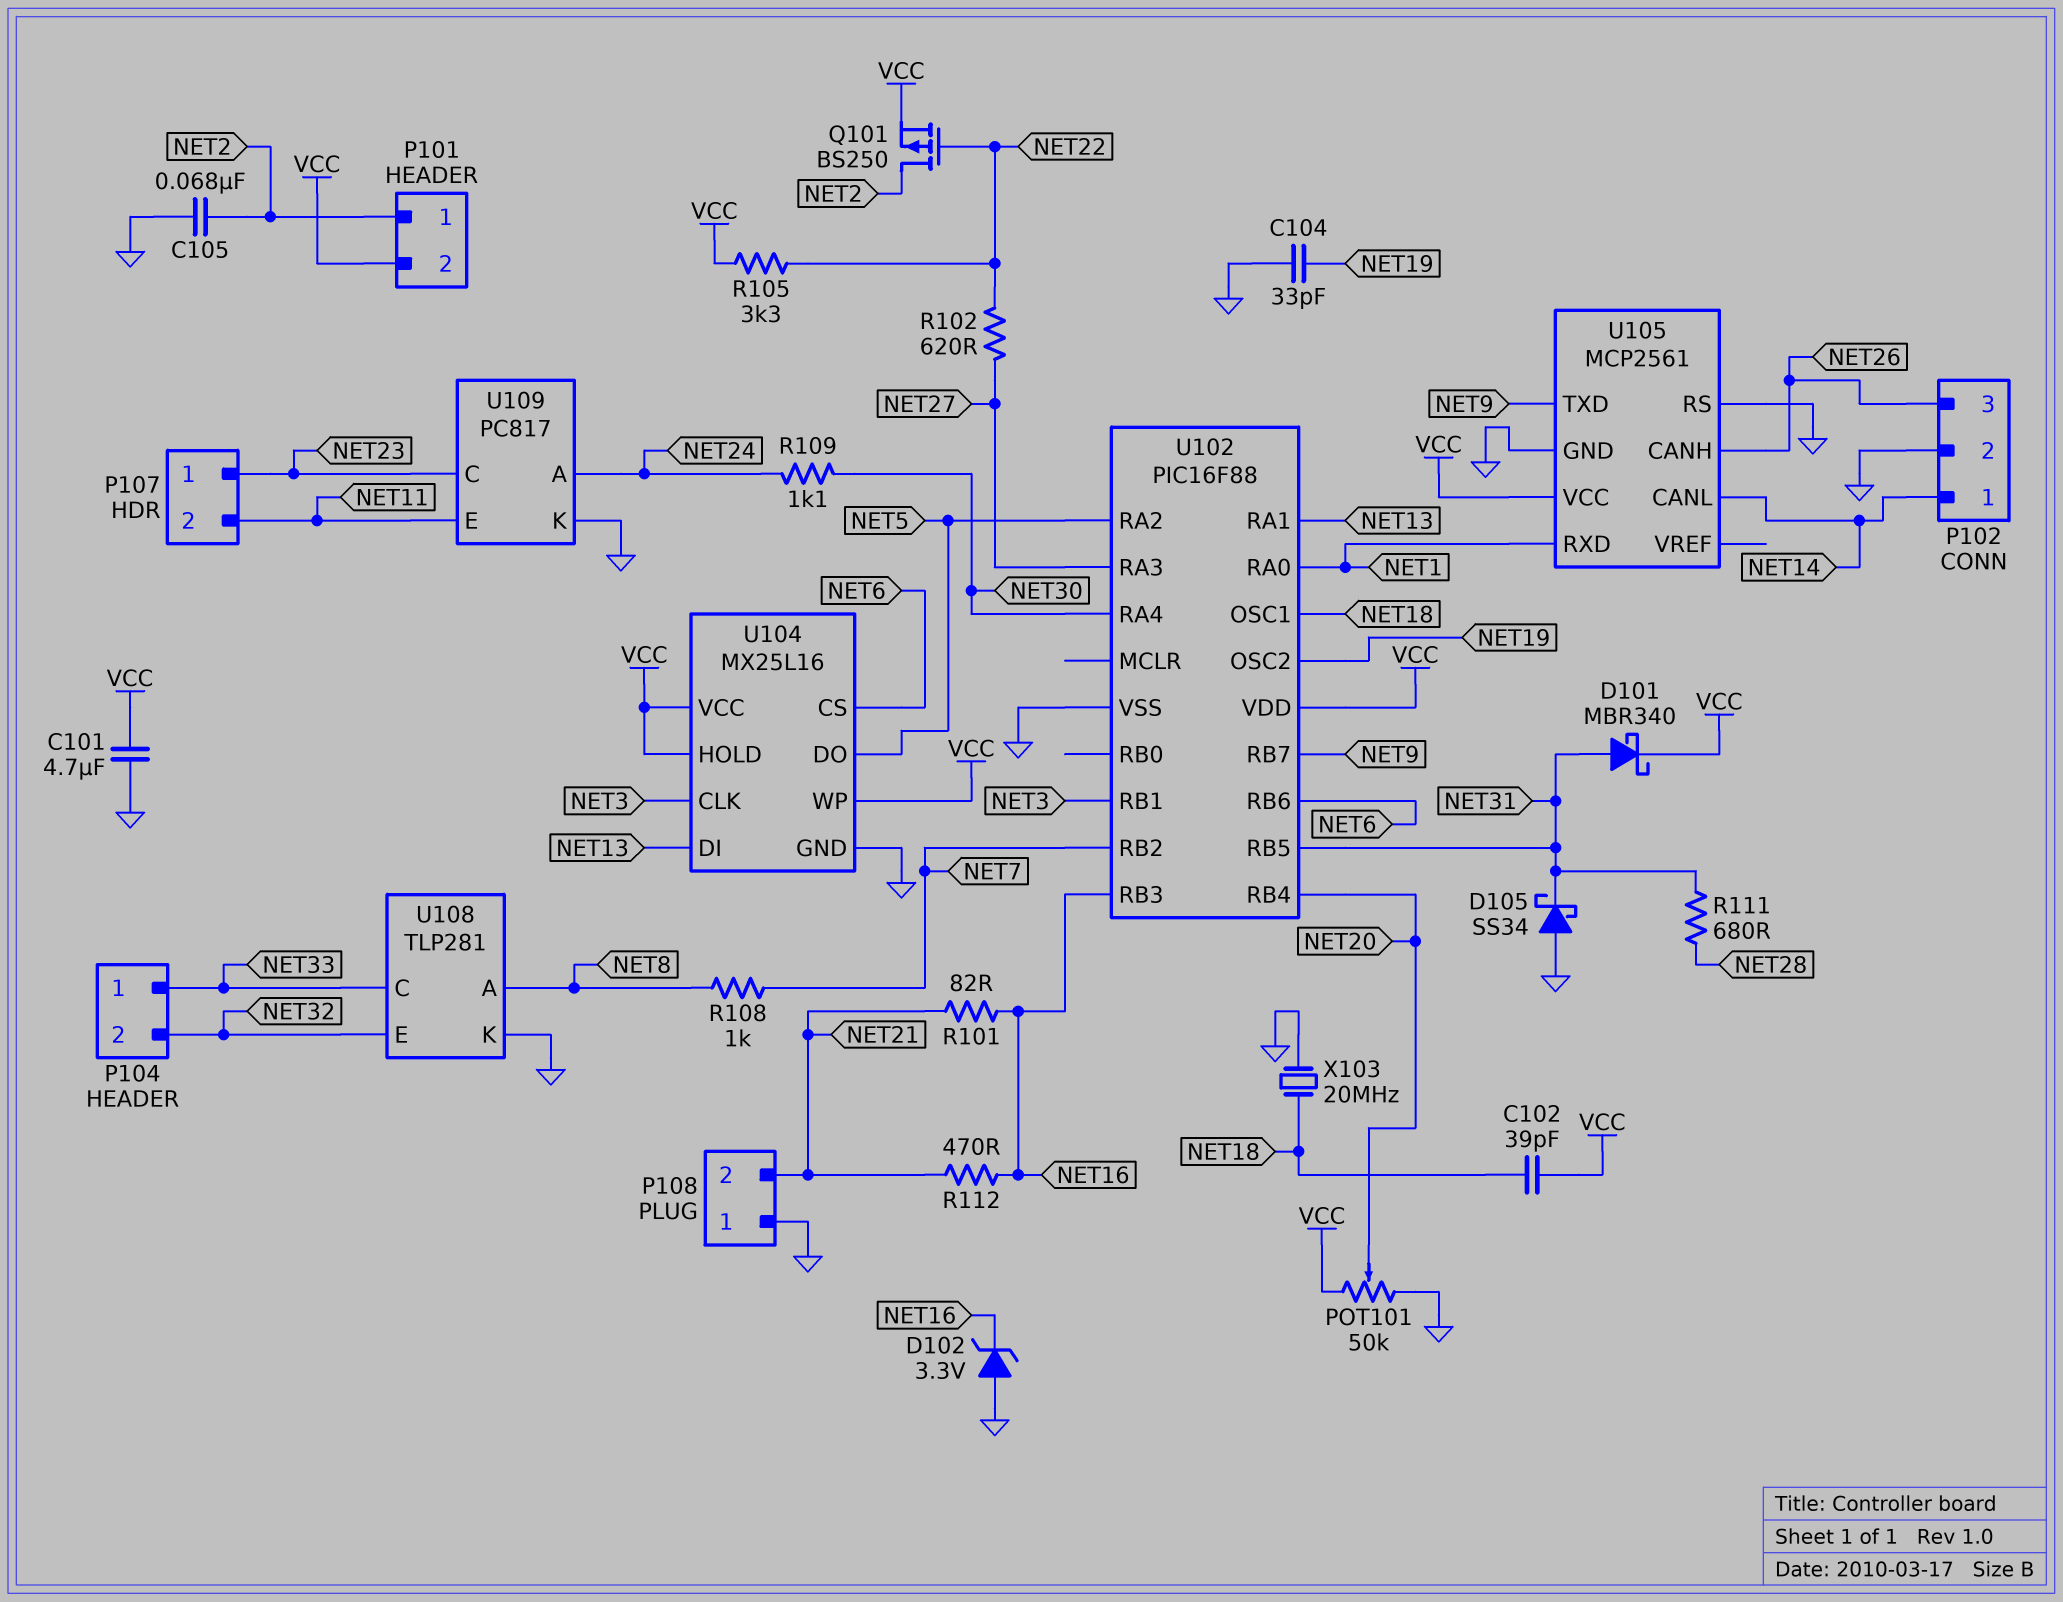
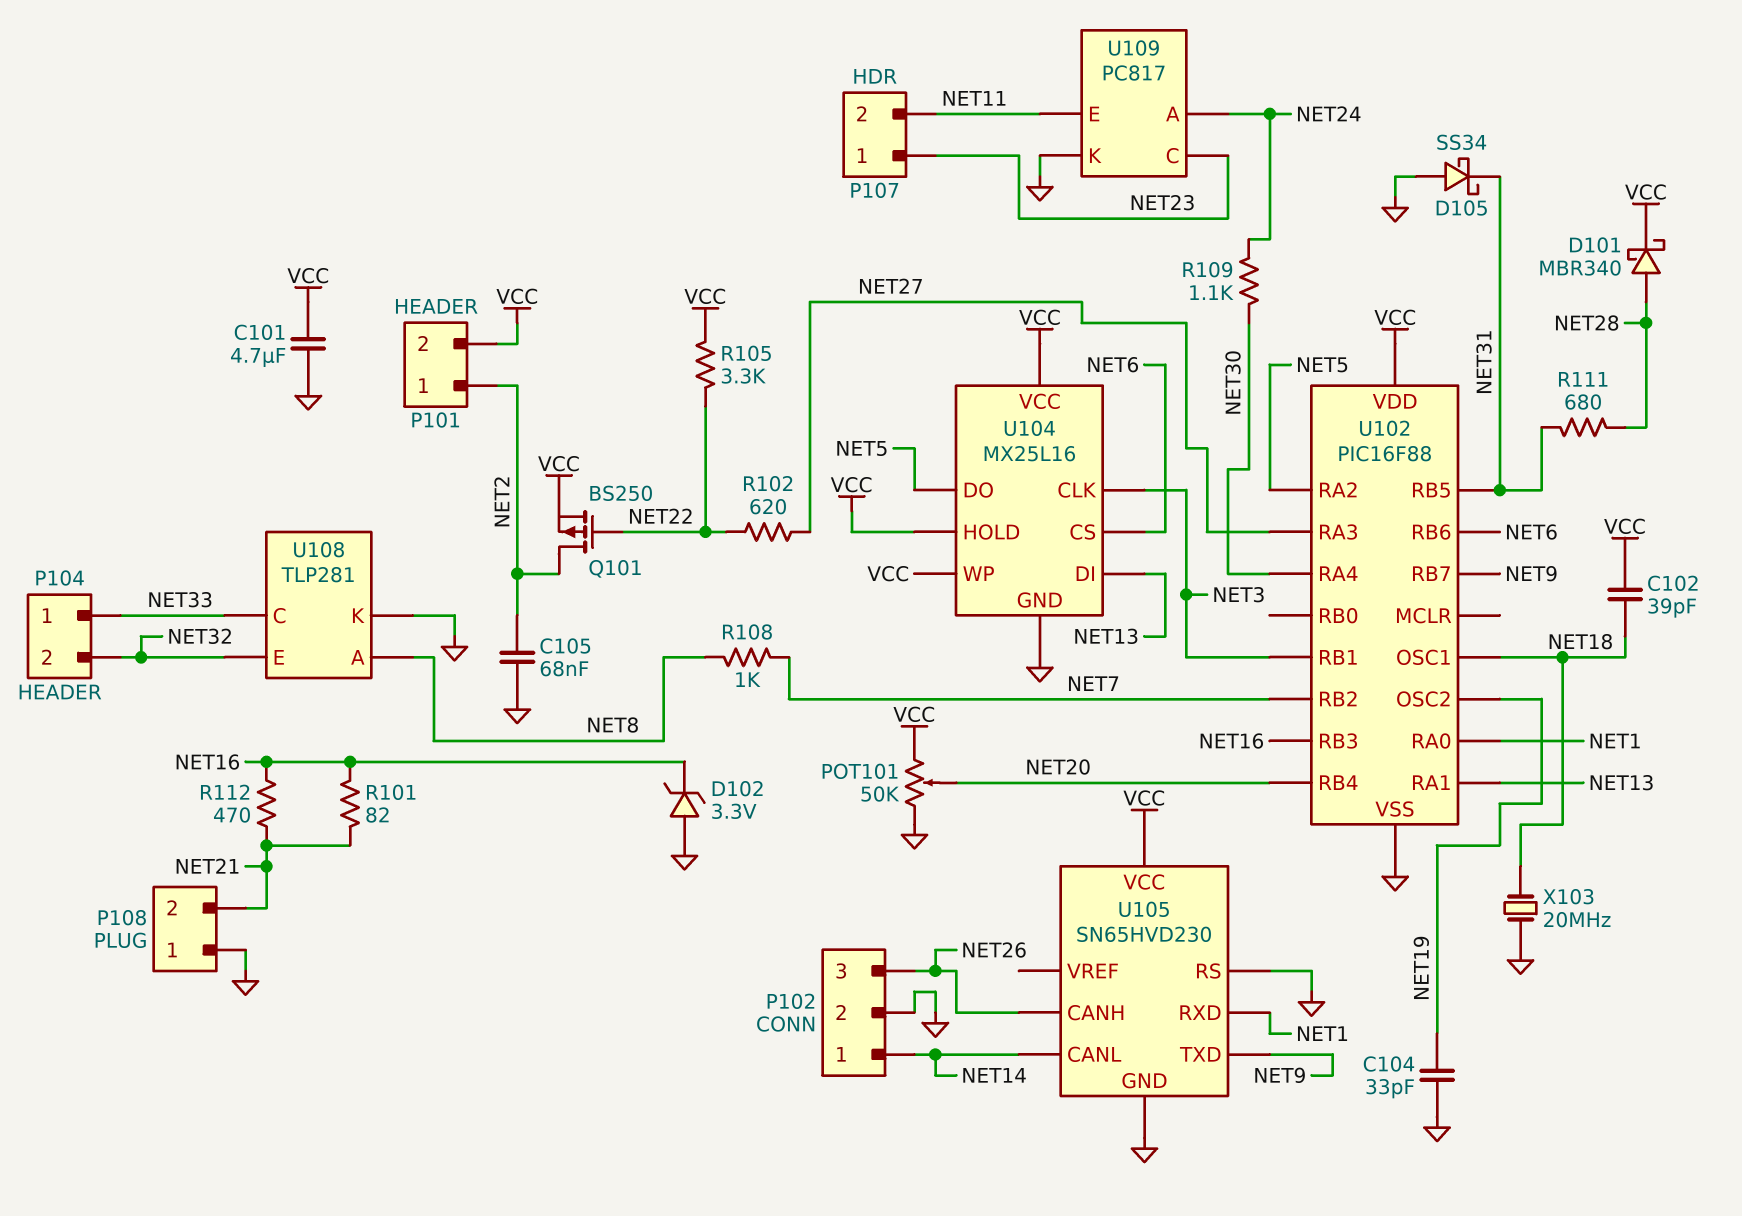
D101: schottky MBR340 (A NET31, K VCC) -> schottky MBR340 (A NET28, K VCC)
U105: MCP2561 -> SN65HVD230

